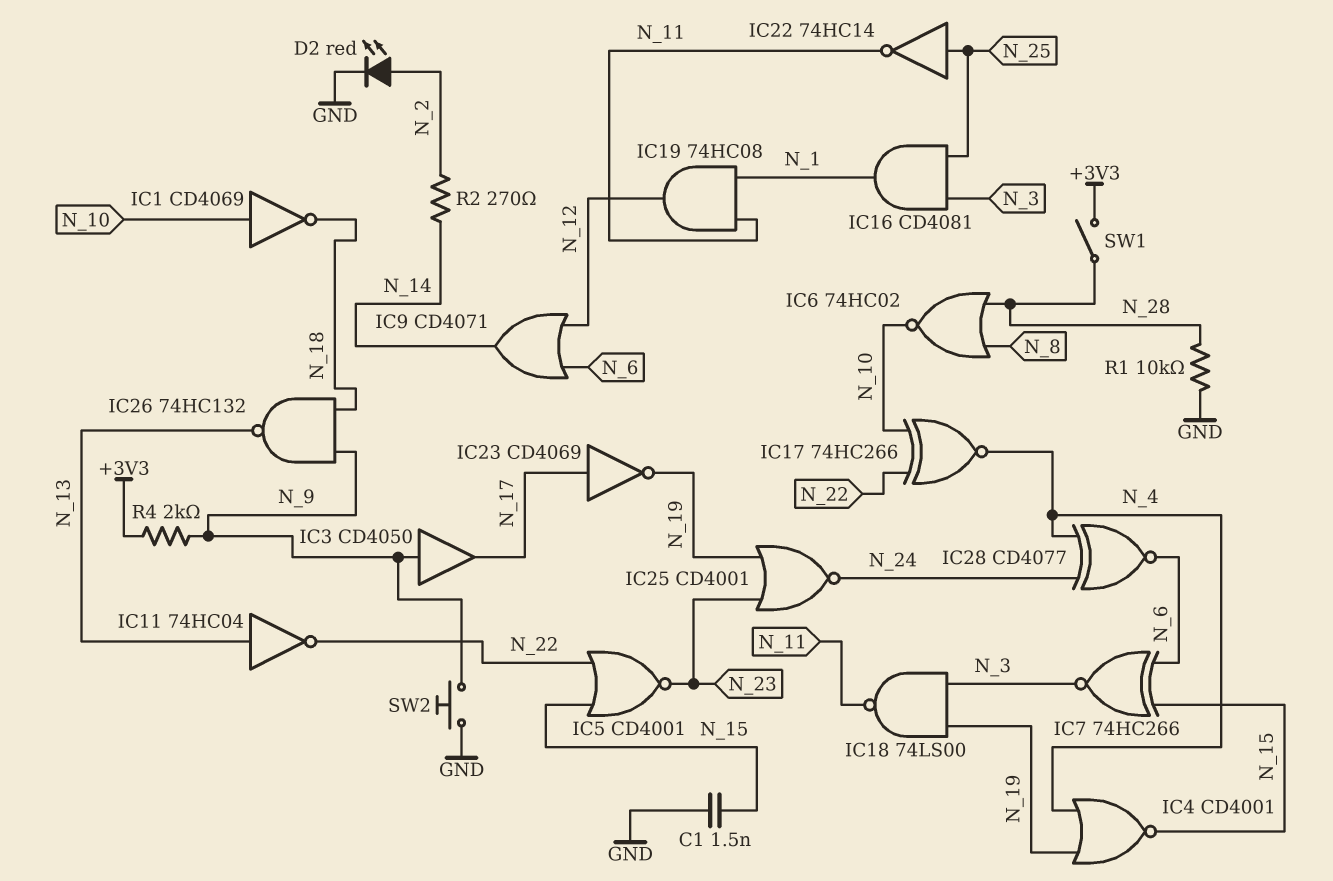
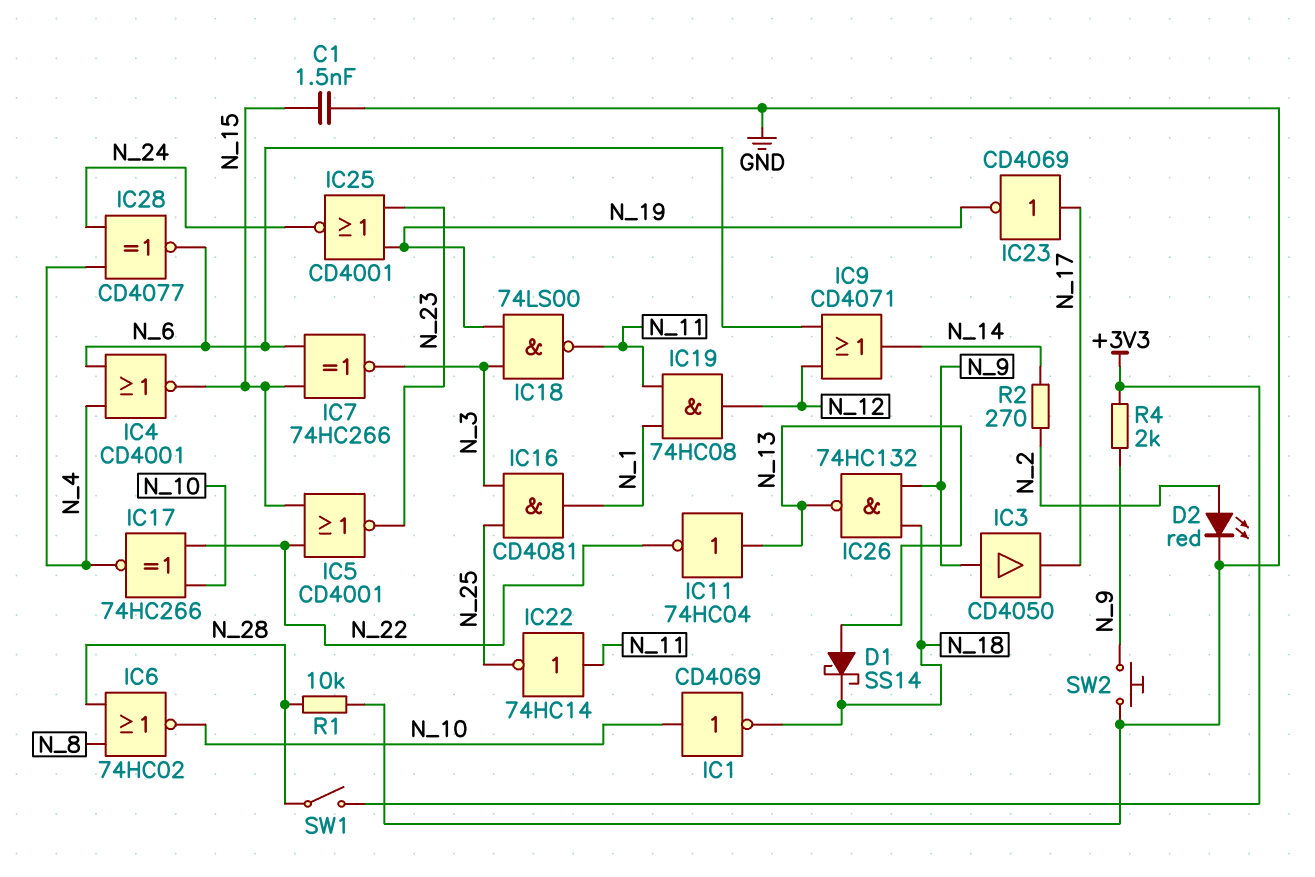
D1: none -> schottky SS14 (A N_13, K N_18)
IC4: NOR CD4001 (in N_4, in N_19, out N_15) -> NOR CD4001 (in N_4, in N_6, out N_15)
IC22: NOT 74HC14 (in N_25, out N_11) -> NOT 74HC14 (in N_11, out N_25)

